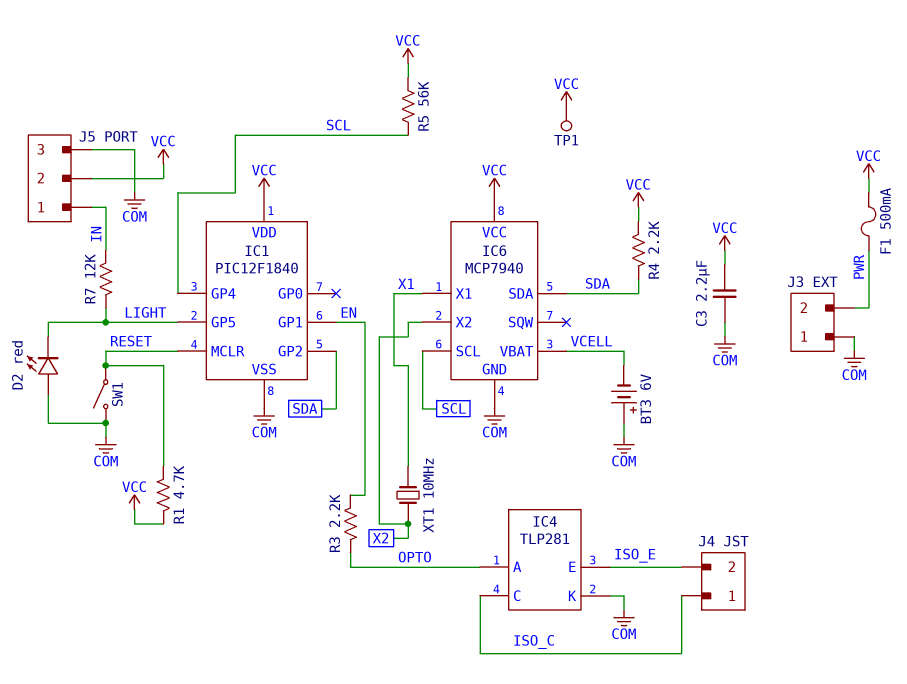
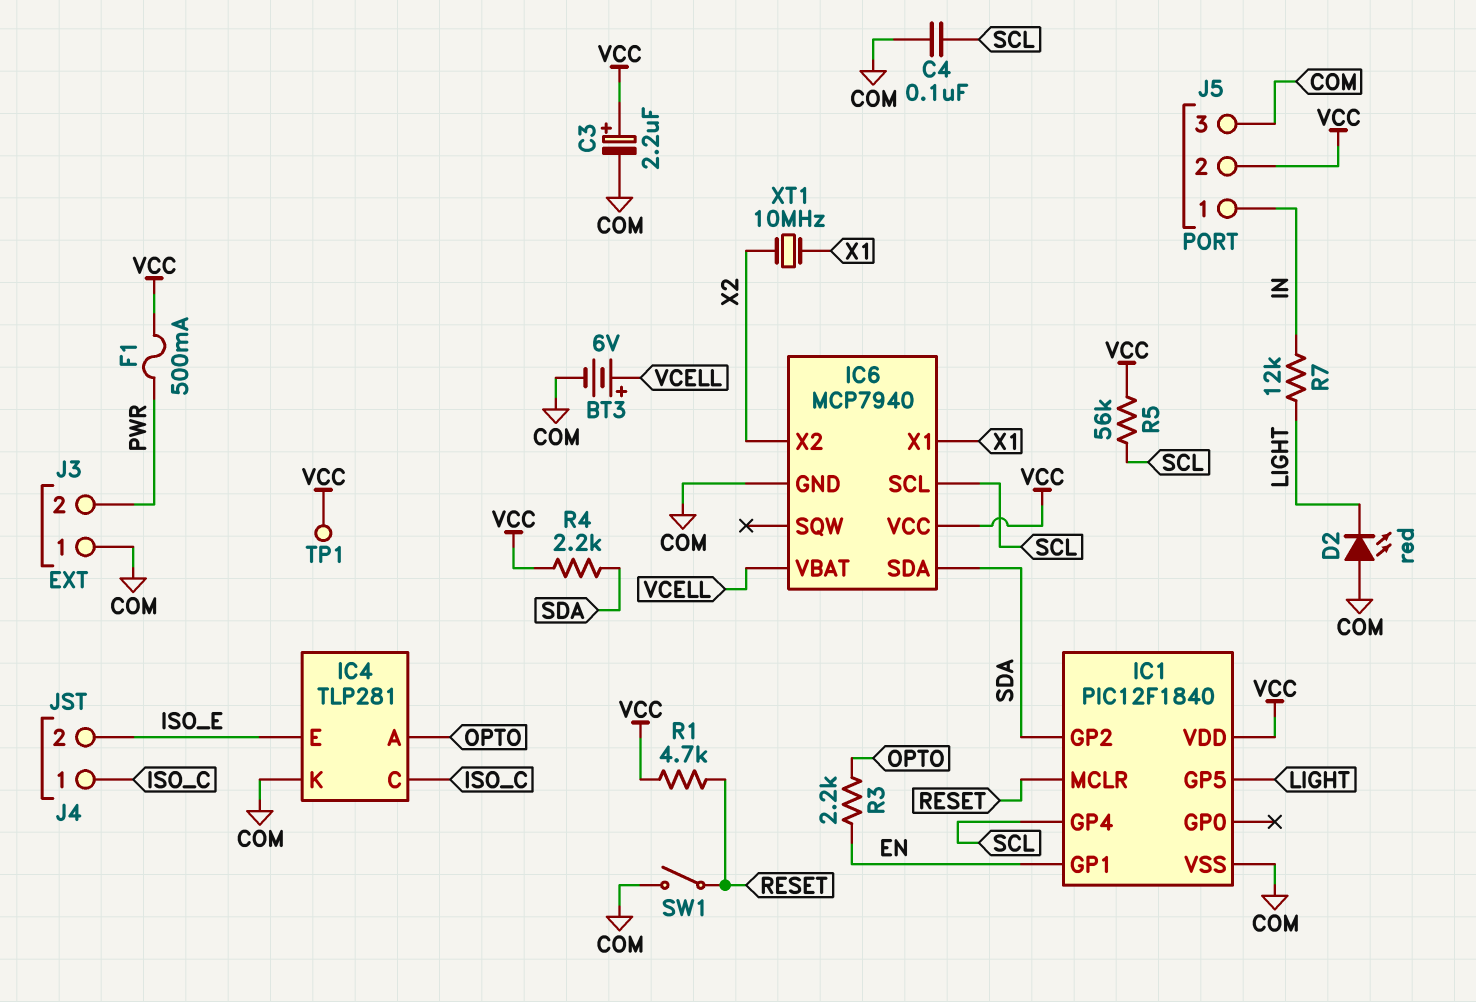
BT3: 6V (plus COM, minus VCELL) -> 6V (plus VCELL, minus COM)
C3: 2.2uF (COM, VCC) -> 2.2uF (plus VCC, minus COM)
C4: none -> 100nF (COM, SCL)

